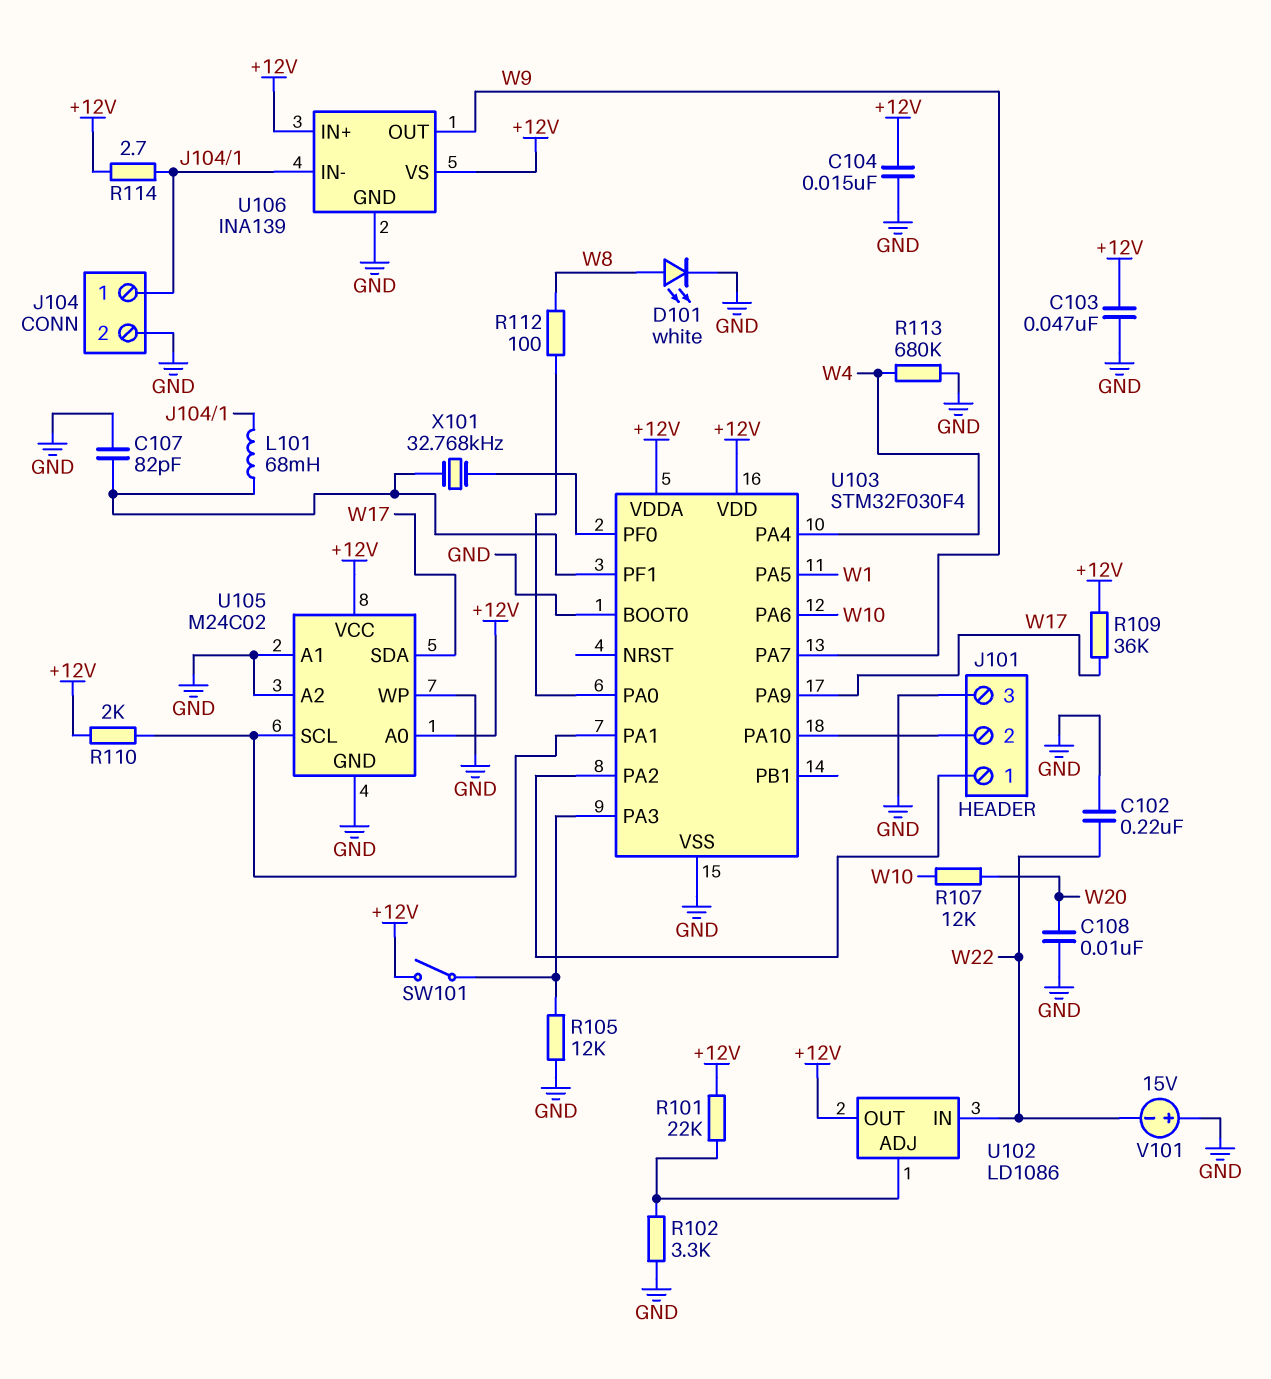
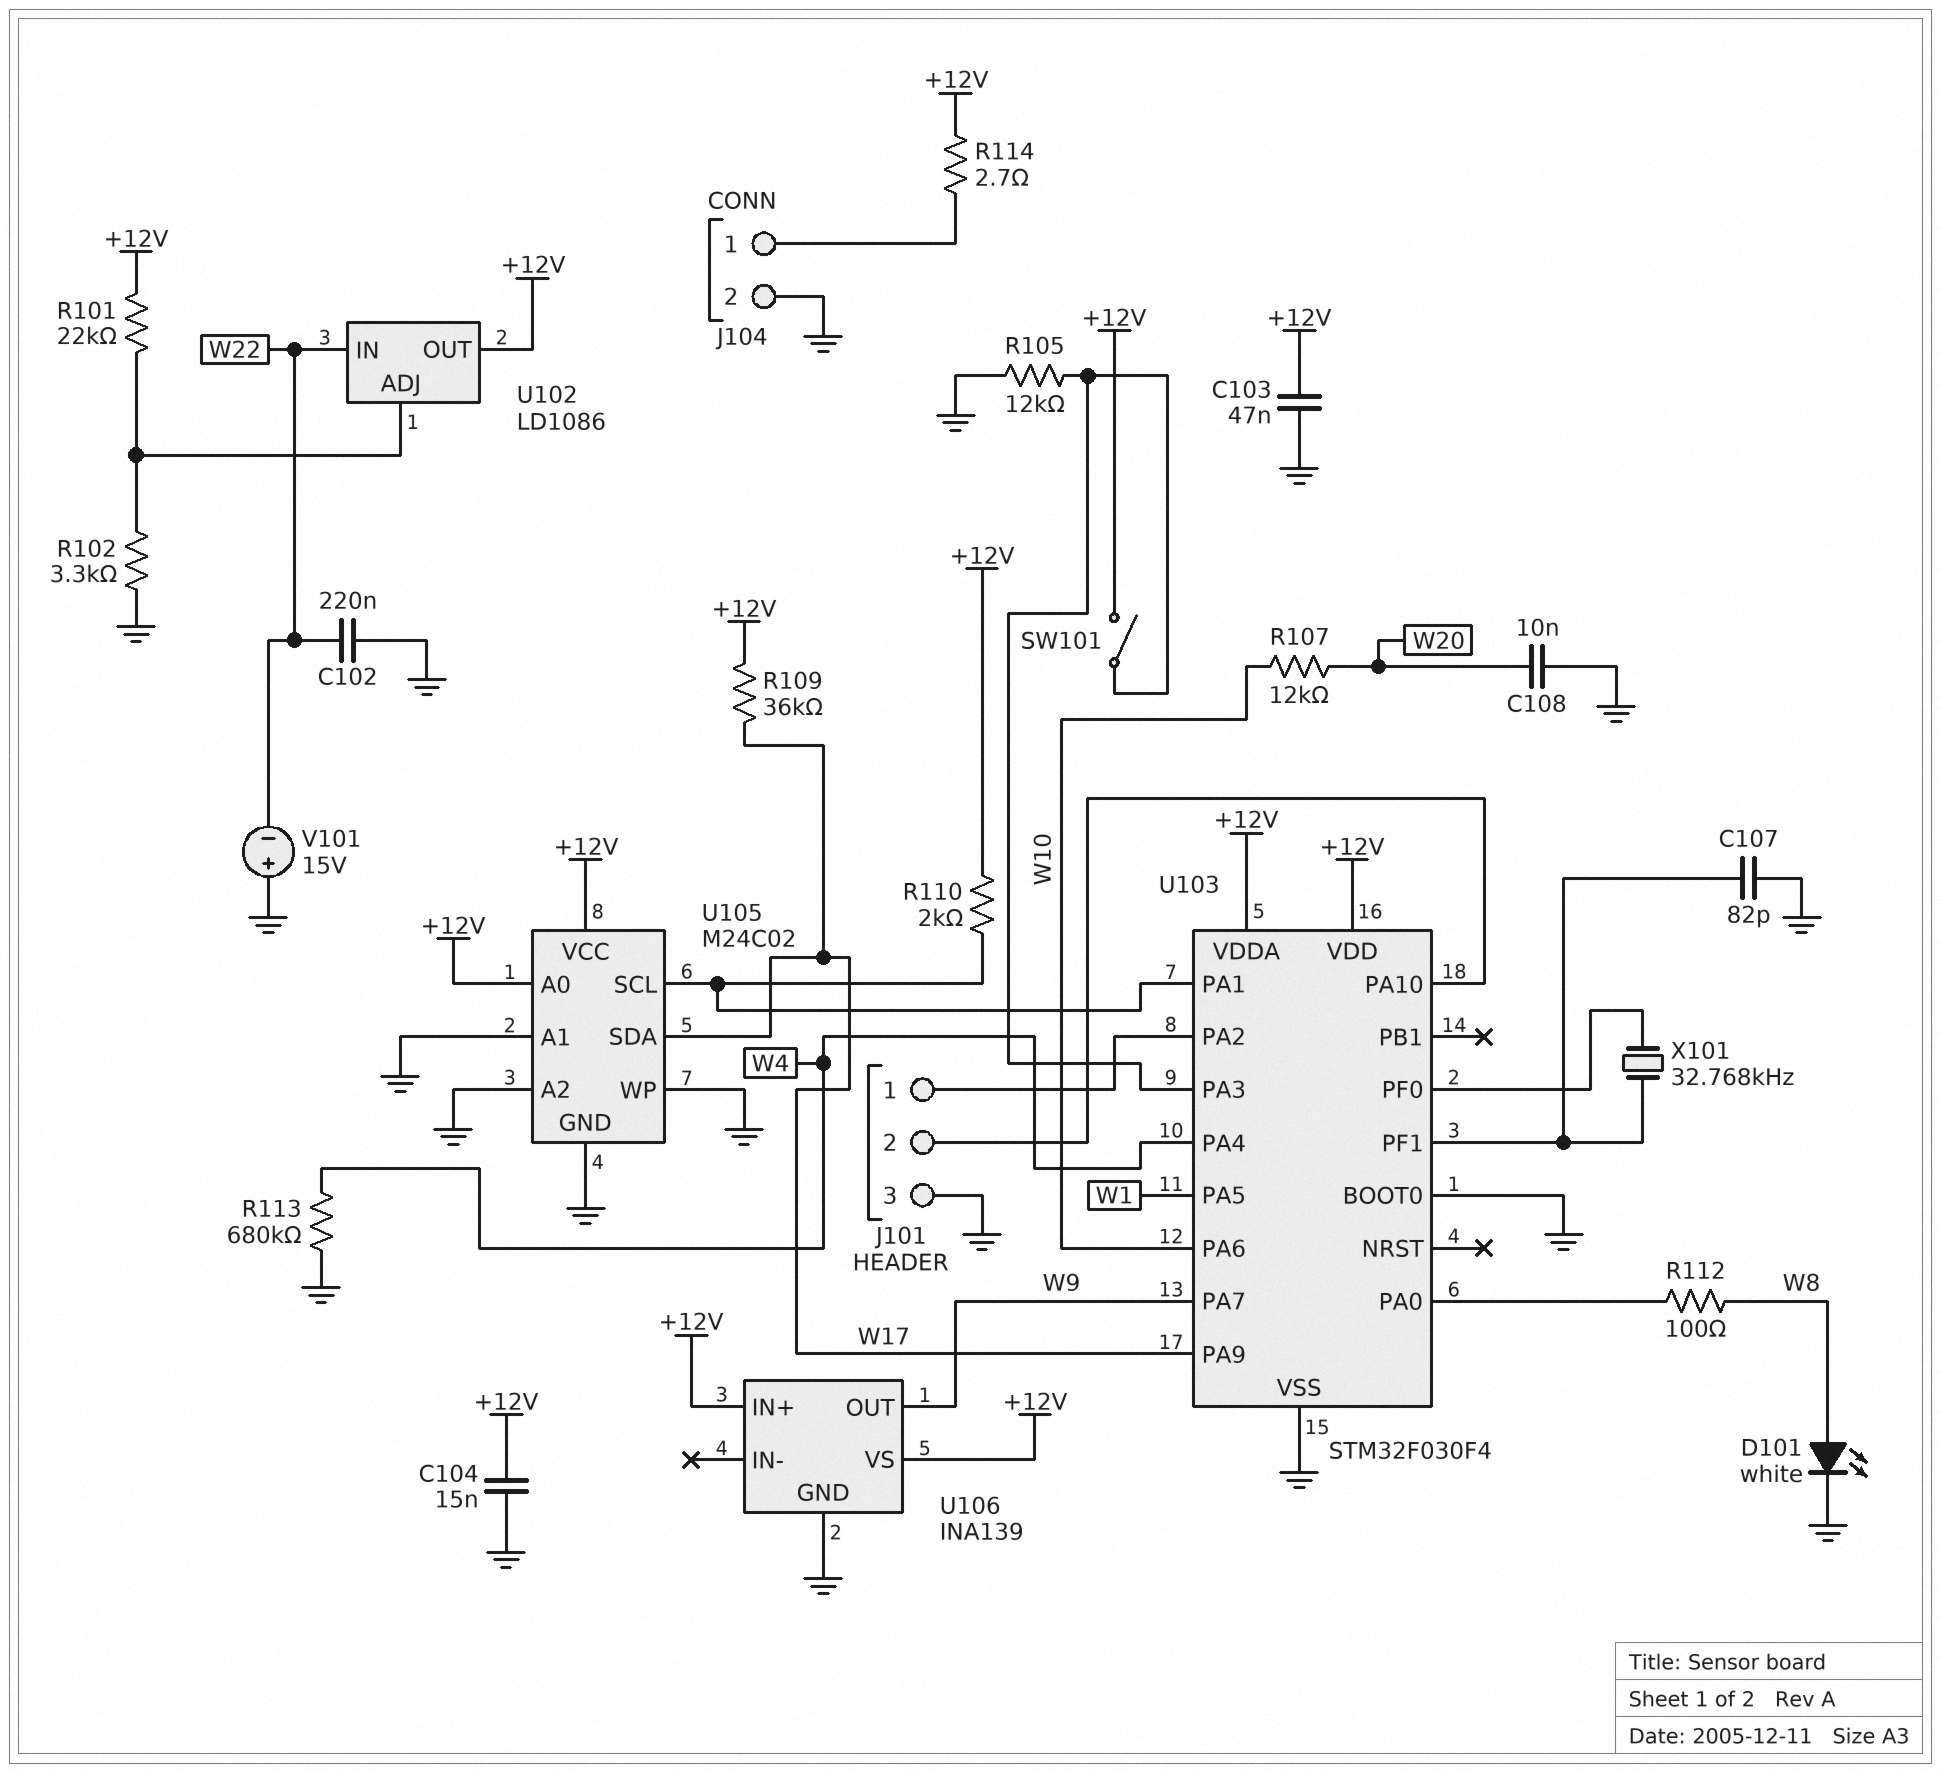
L101: 68mH (J104/1, U103/PF1) -> none
U106 pin IN-: J104/1 -> none

